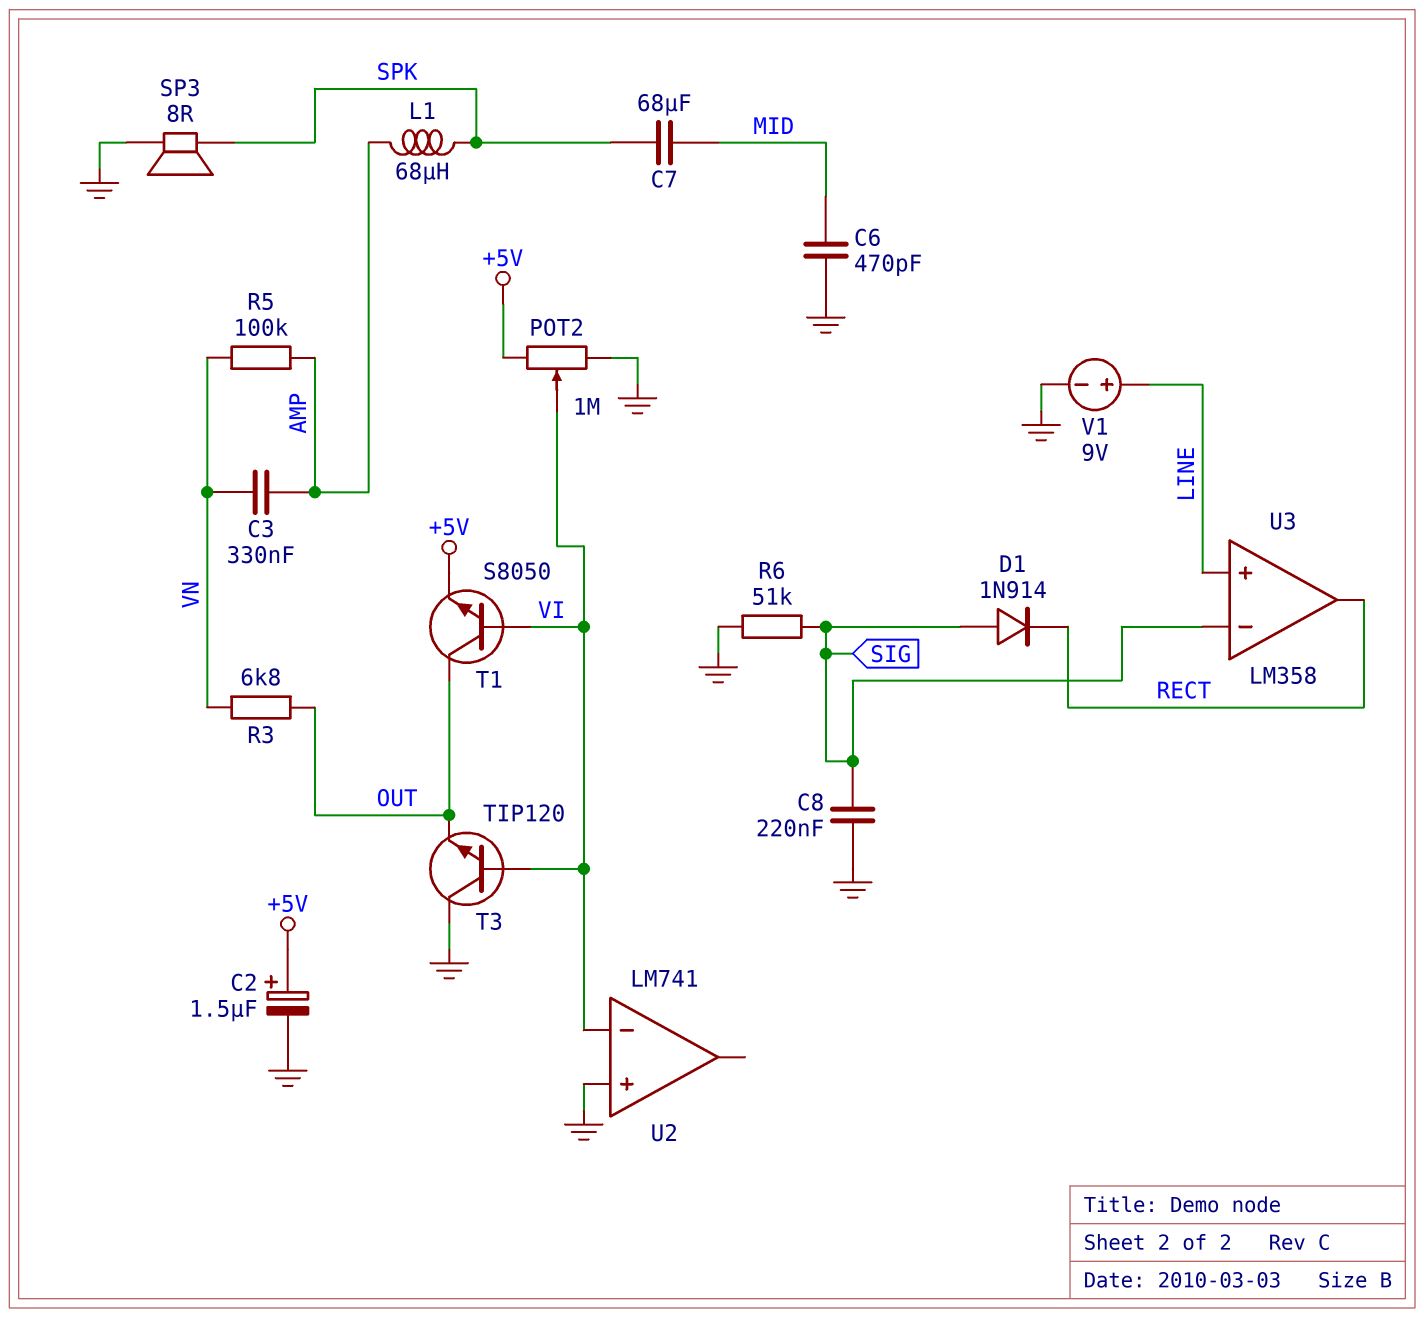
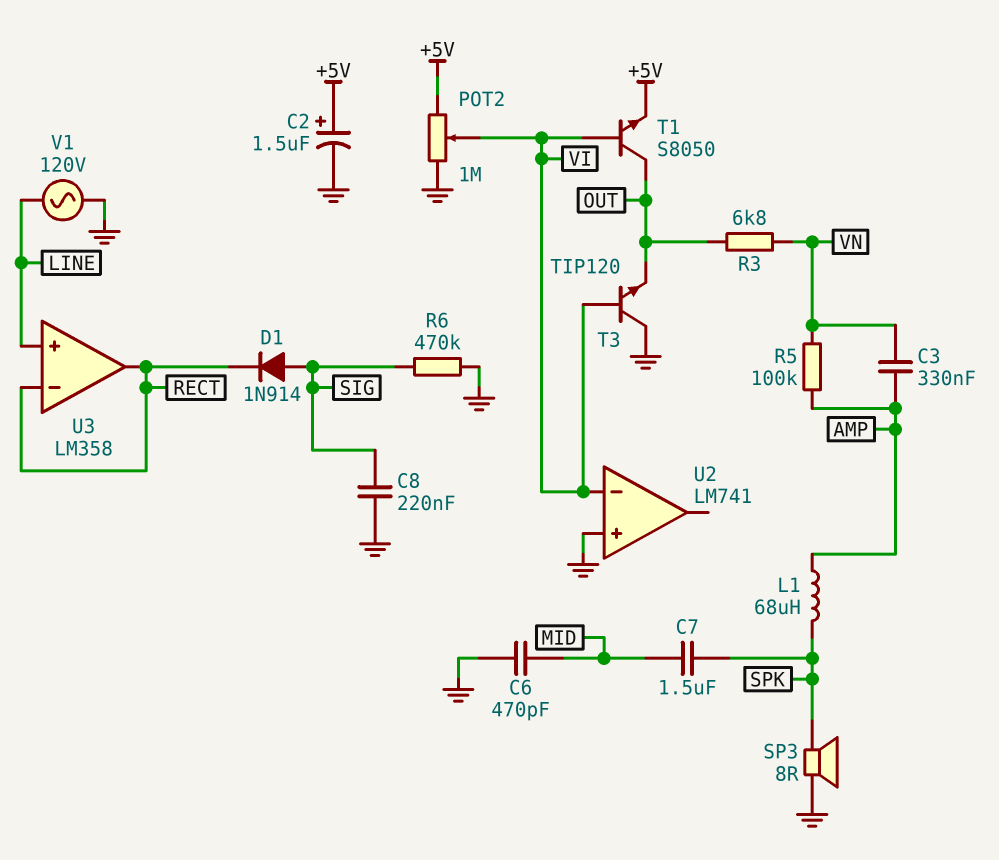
C7: 68uF (MID, SPK) -> 1.5uF (MID, SPK)
R6: 51k (GND, SIG) -> 470k (GND, SIG)
U3 pin in-: SIG -> RECT
V1: 9V (plus LINE, minus GND) -> AC 120V (GND, LINE)

